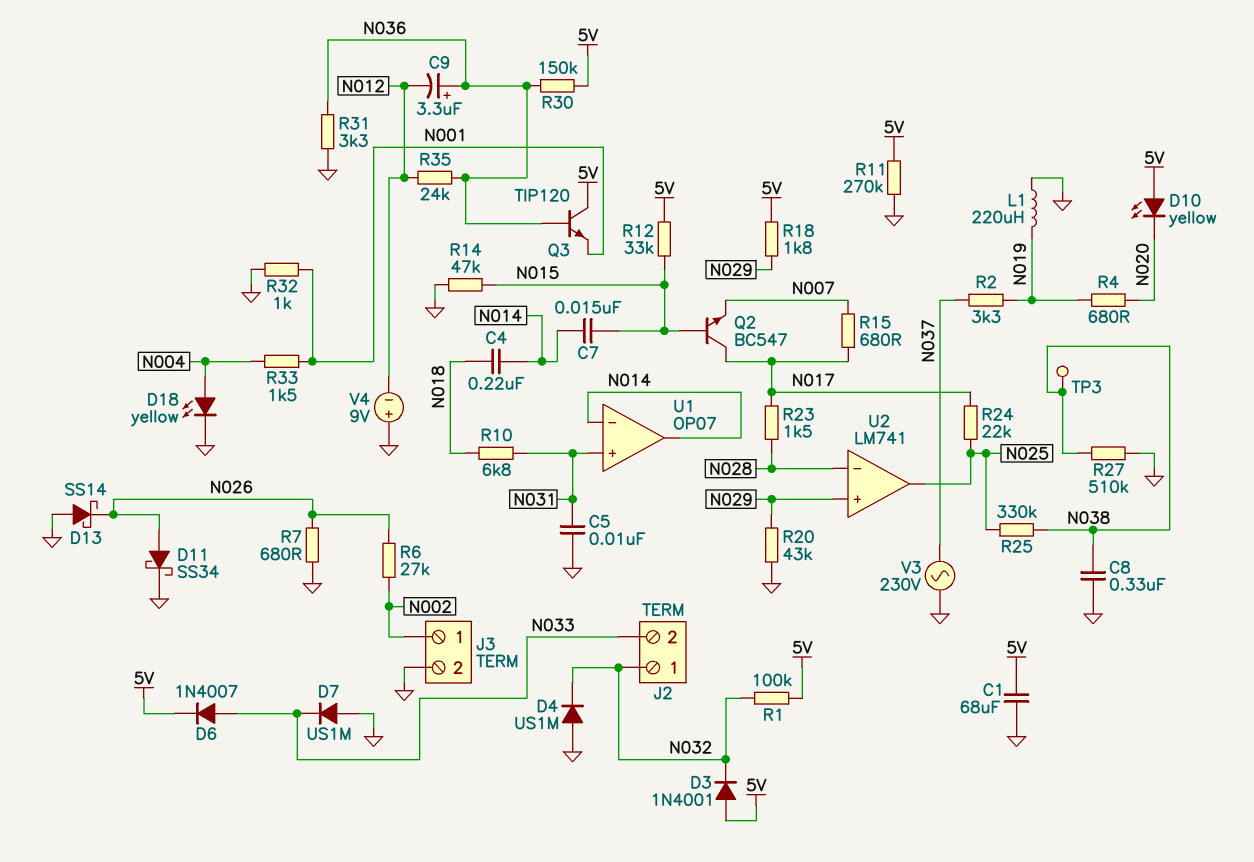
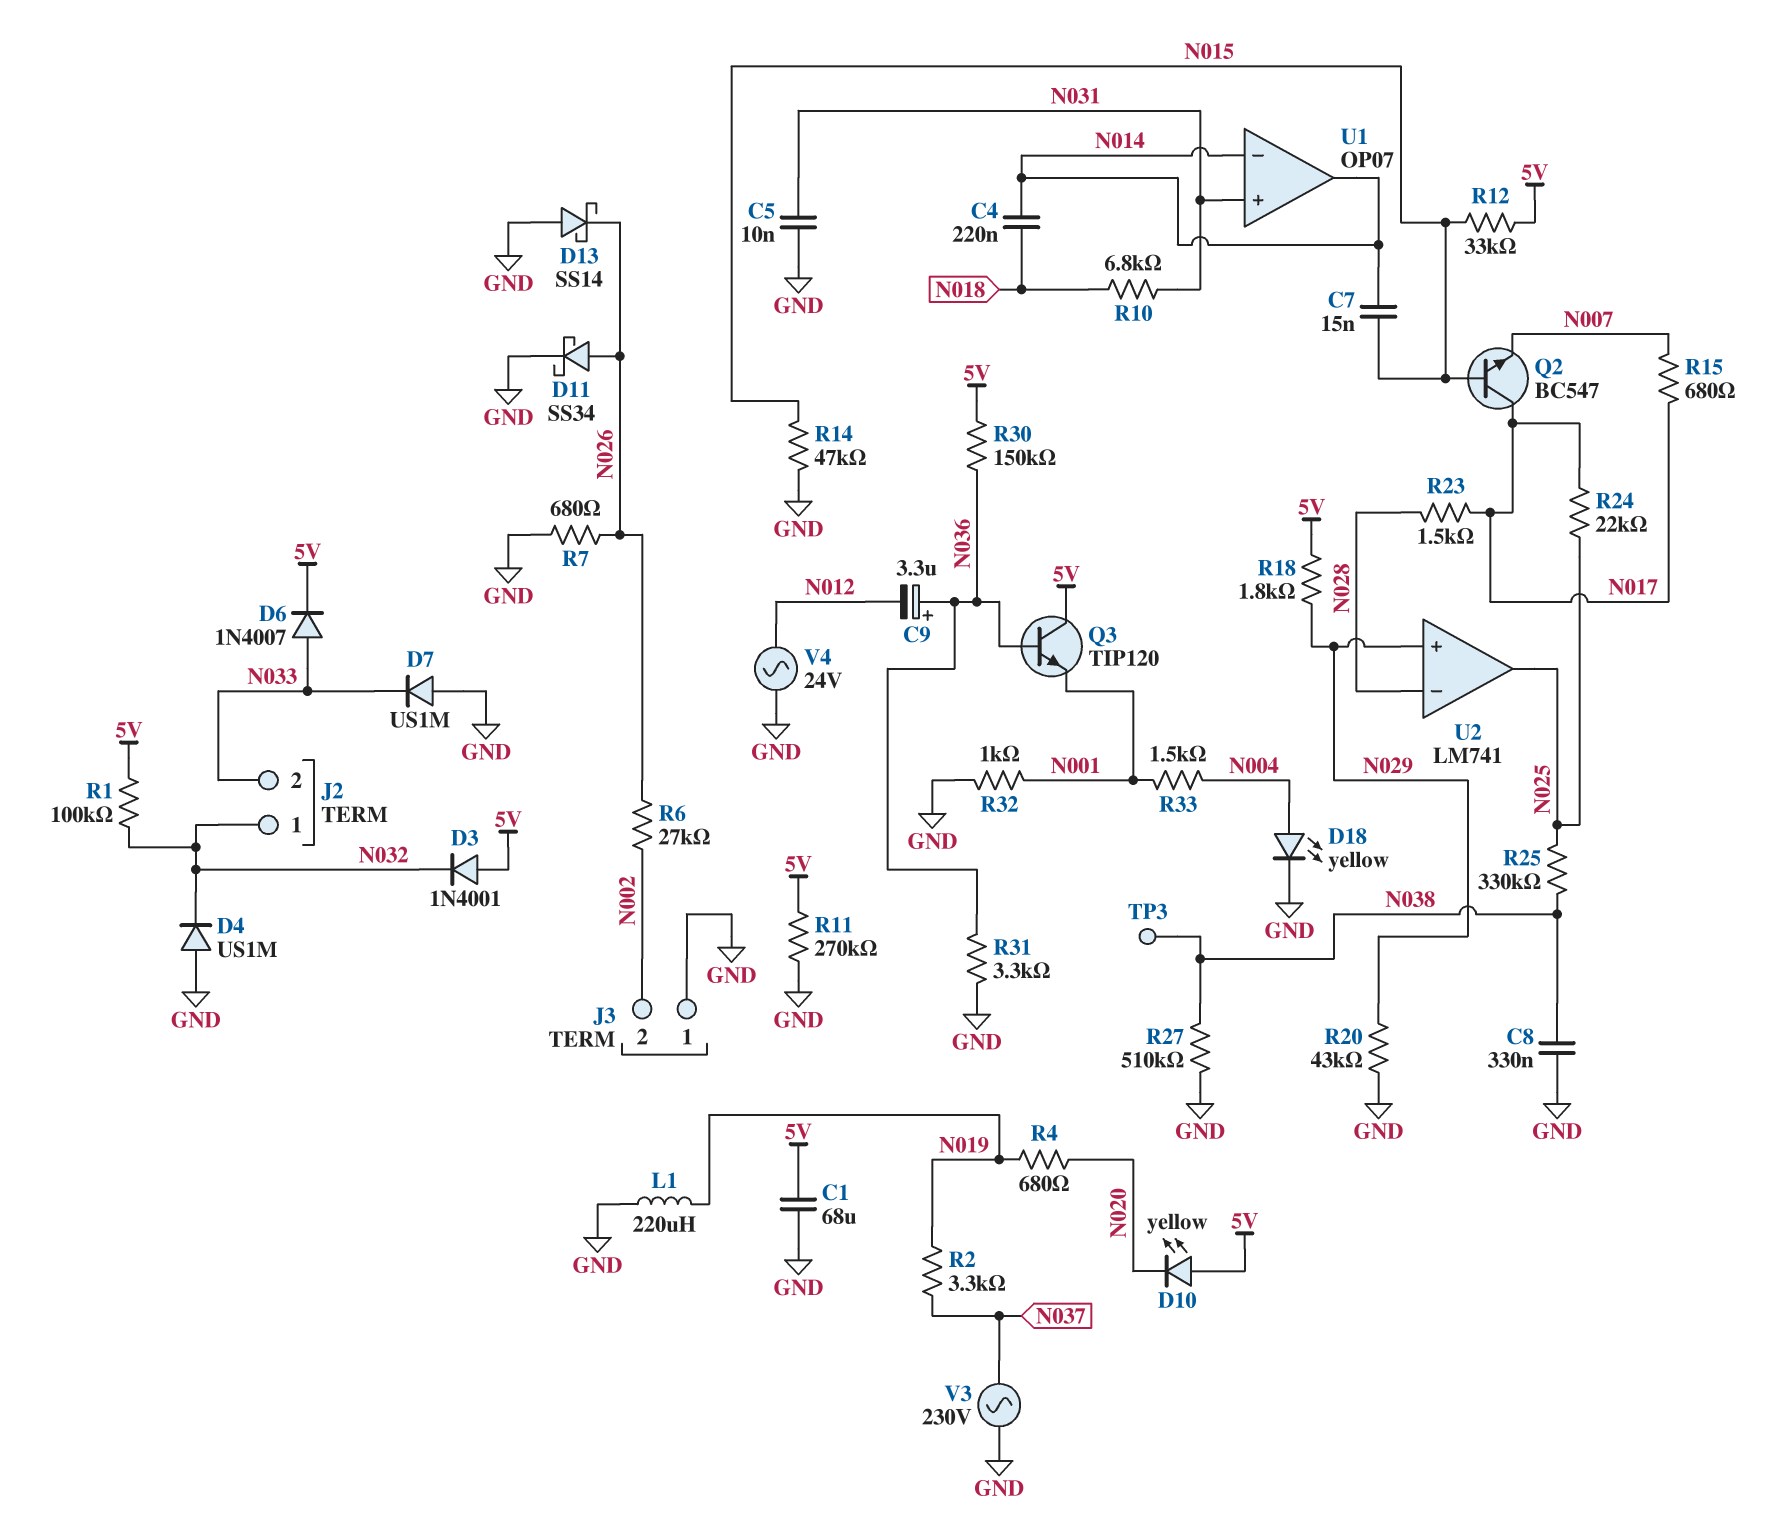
J3 pin 1: N002 -> GND
J3 pin 2: GND -> N002
R35: 24k (N012, N036) -> none
V4: 9V (plus GND, minus N012) -> AC 24V (GND, N012)

